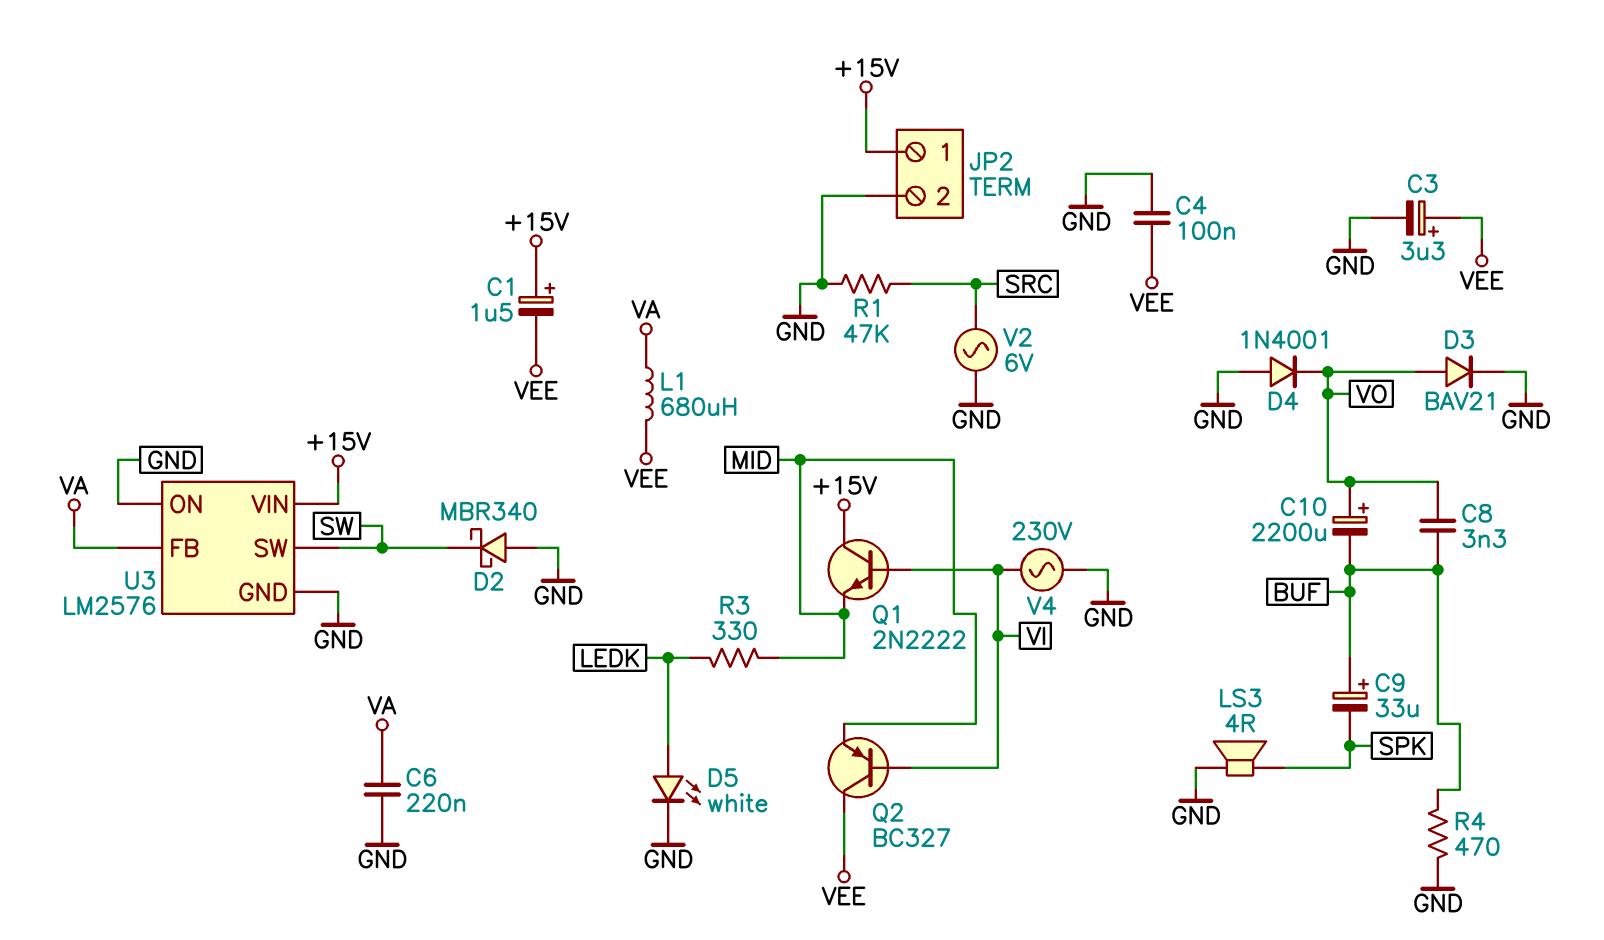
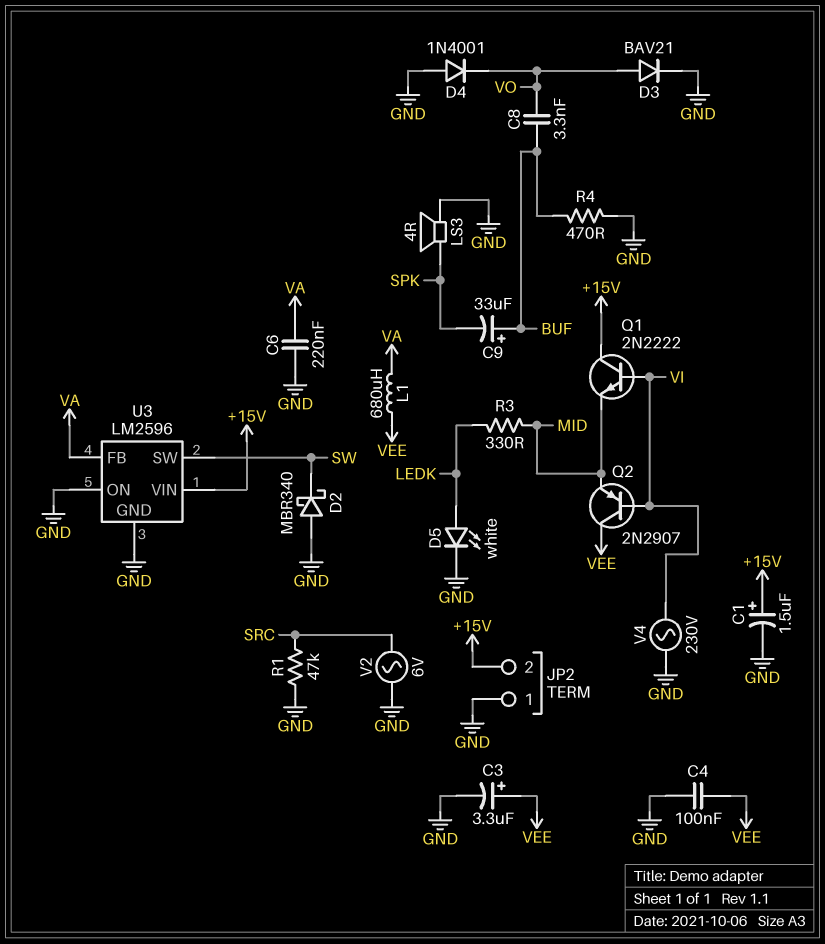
C1: 1.5uF (plus +15V, minus VEE) -> 1.5uF (plus +15V, minus GND)
C10: 2200uF (plus VO, minus BUF) -> none
JP2 pin 1: +15V -> GND
JP2 pin 2: GND -> +15V
Q2: PNP BC327 (B VI, C VEE, E MID) -> PNP 2N2907 (B VI, C VEE, E MID)
U3: LM2576 -> LM2596

